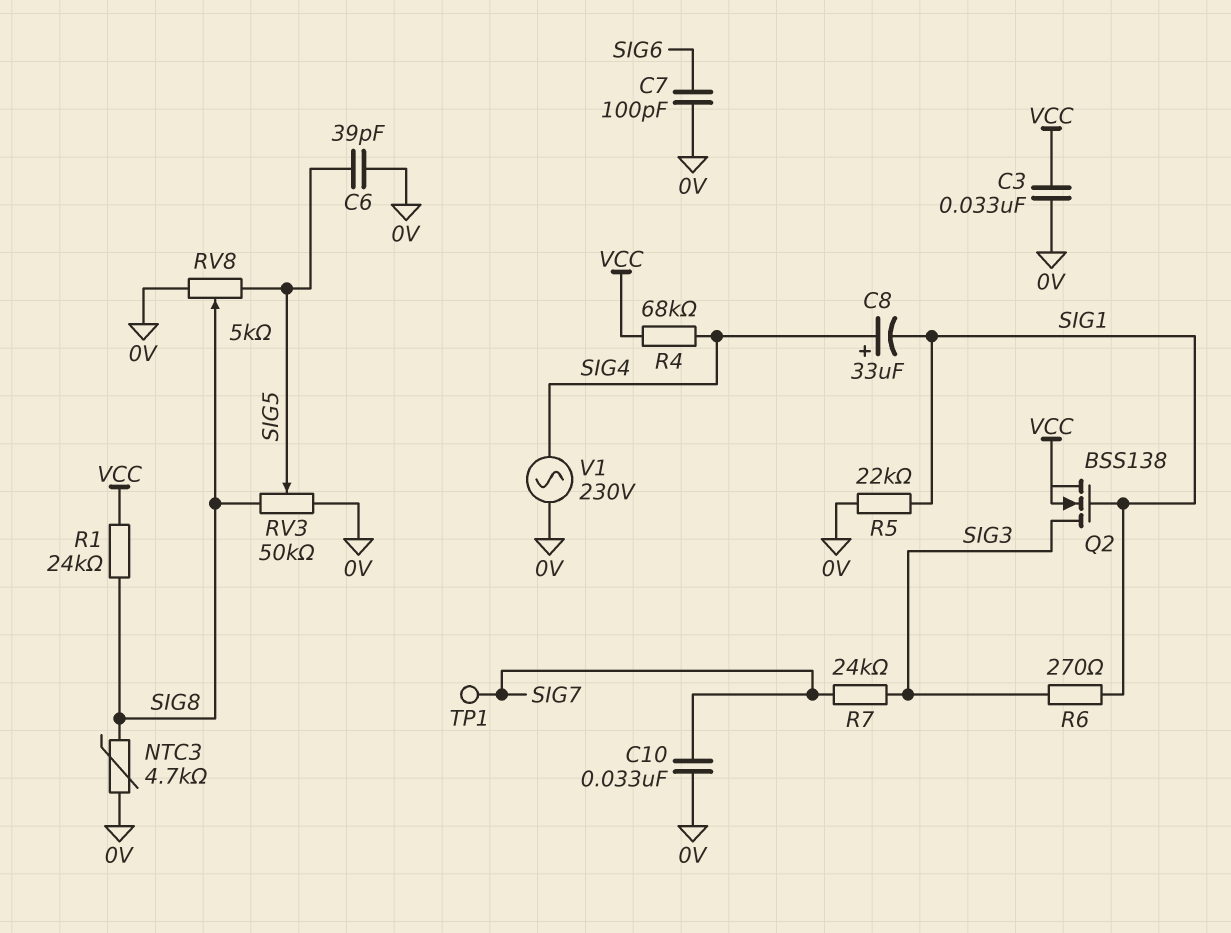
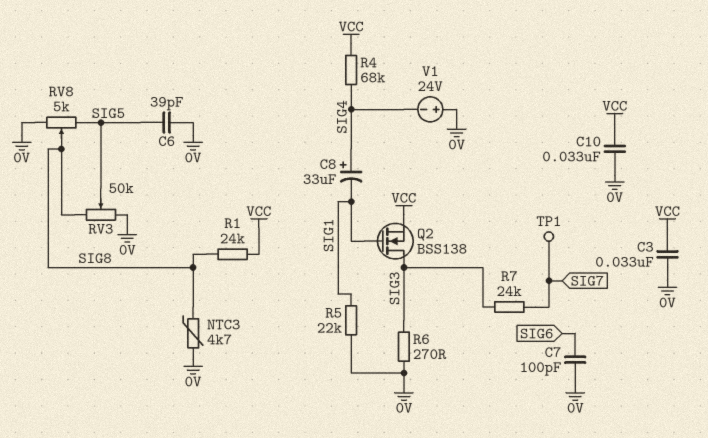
C10: 33nF (0V, SIG7) -> 33nF (0V, VCC)
R6: 270 (SIG1, SIG3) -> 270 (0V, SIG3)
V1: AC 230V (0V, SIG4) -> 24V (plus 0V, minus SIG4)

